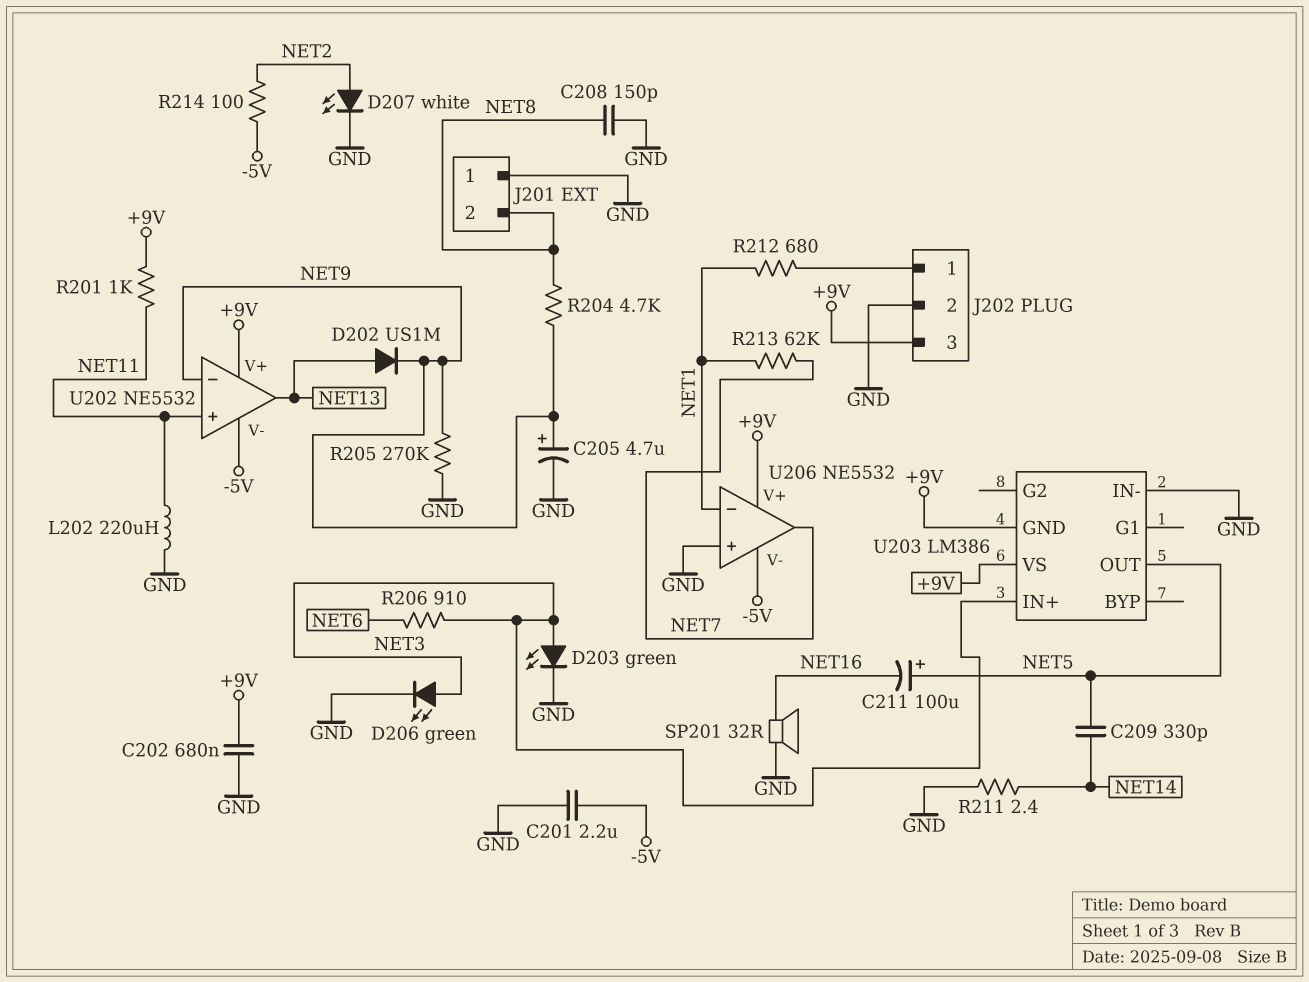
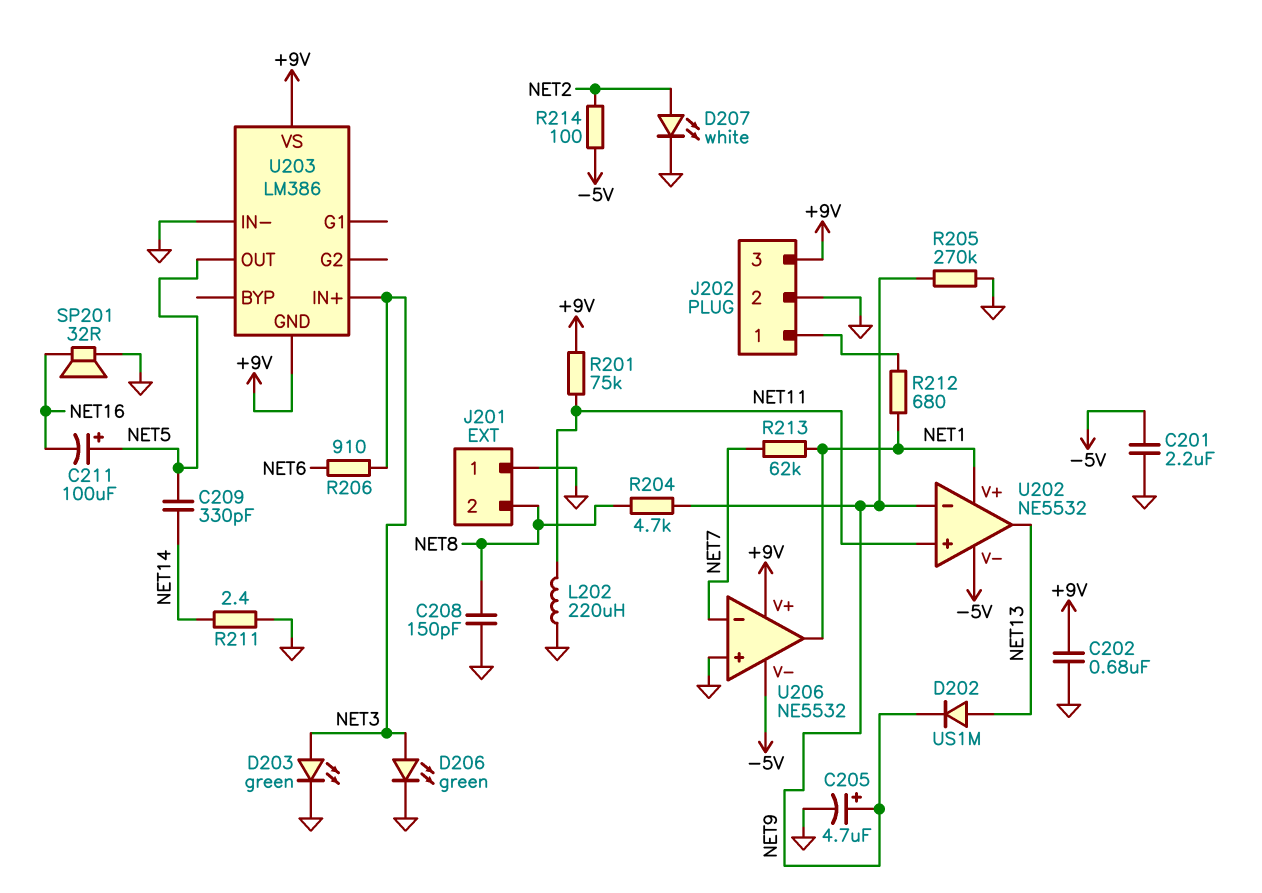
R201: 1k (+9V, NET11) -> 75k (+9V, NET11)
U202 pin V+: +9V -> NET1
U206 pin in-: NET1 -> NET7
U206 pin out: NET7 -> NET1

